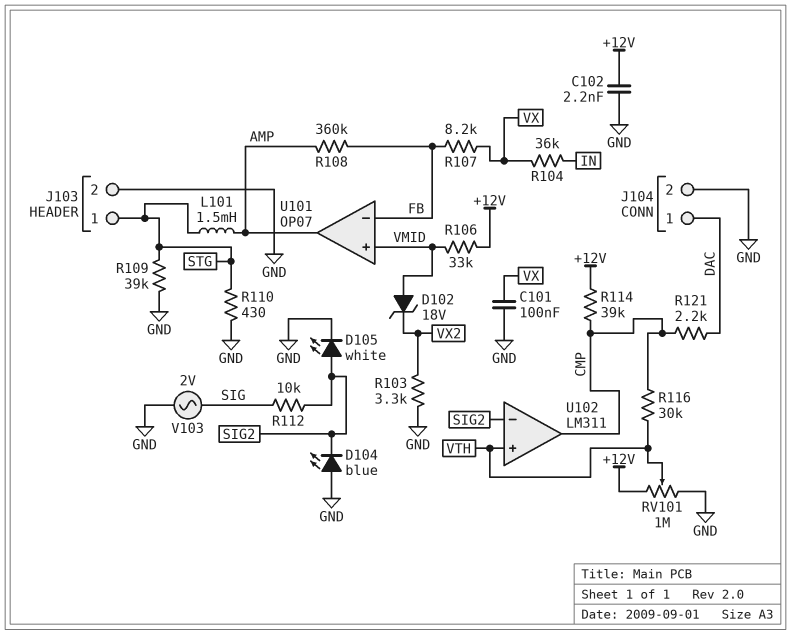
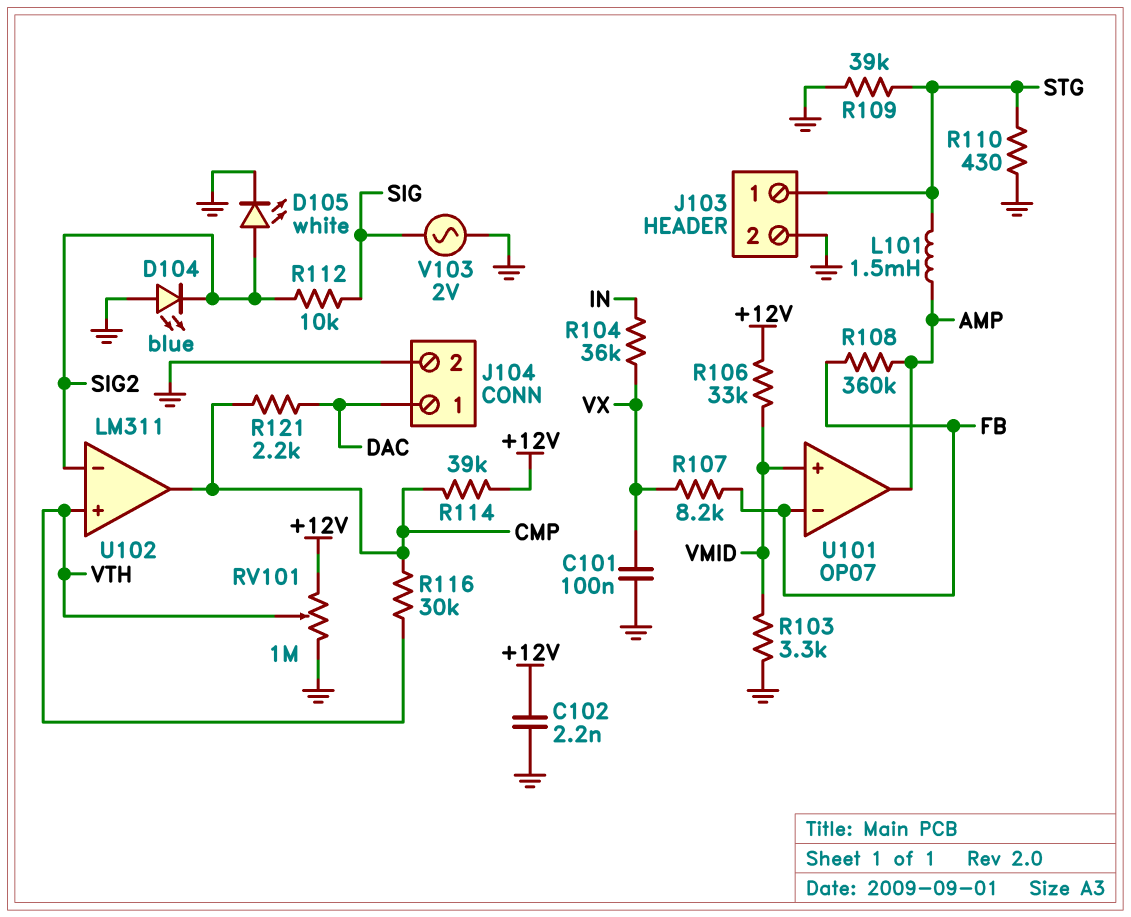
D102: zener 18V (A VMID, K VX2) -> none
R103: 3.3k (GND, VX2) -> 3.3k (GND, VMID)

